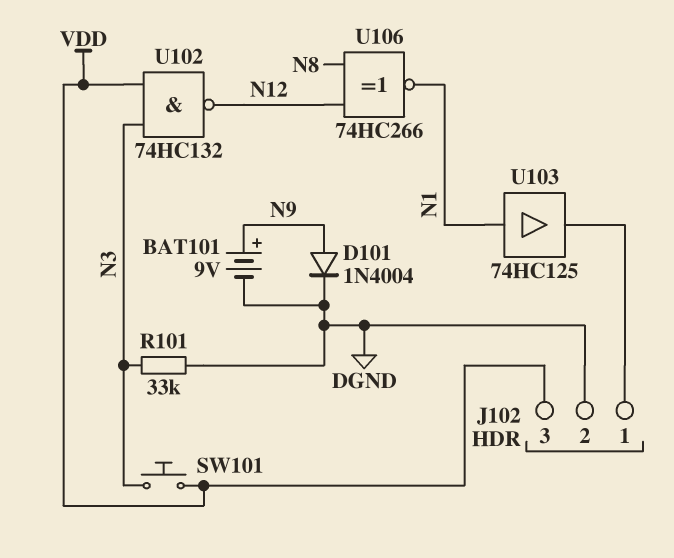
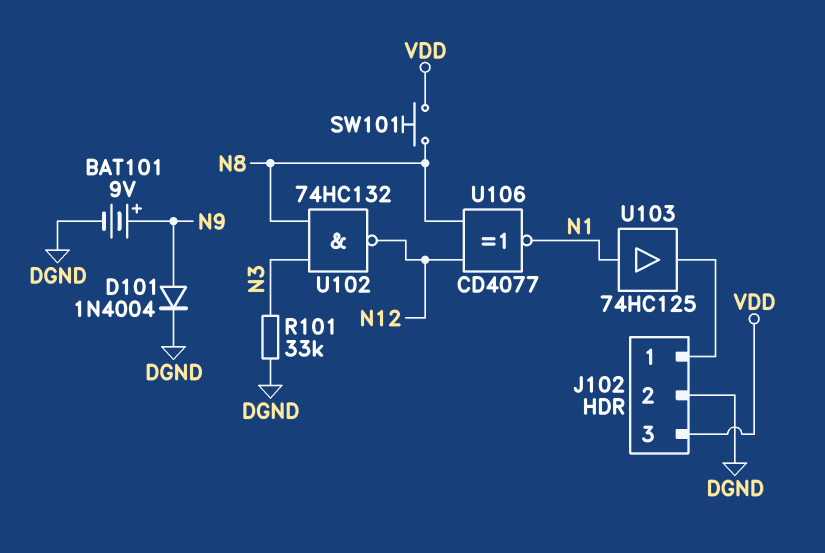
SW101: button (N3, VDD) -> button (N8, VDD)
U102: NAND 74HC132 (in N3, in VDD, out N12) -> NAND 74HC132 (in N3, in N8, out N12)
U106: XNOR 74HC266 (in N8, in N12, out N1) -> XNOR CD4077 (in N8, in N12, out N1)

